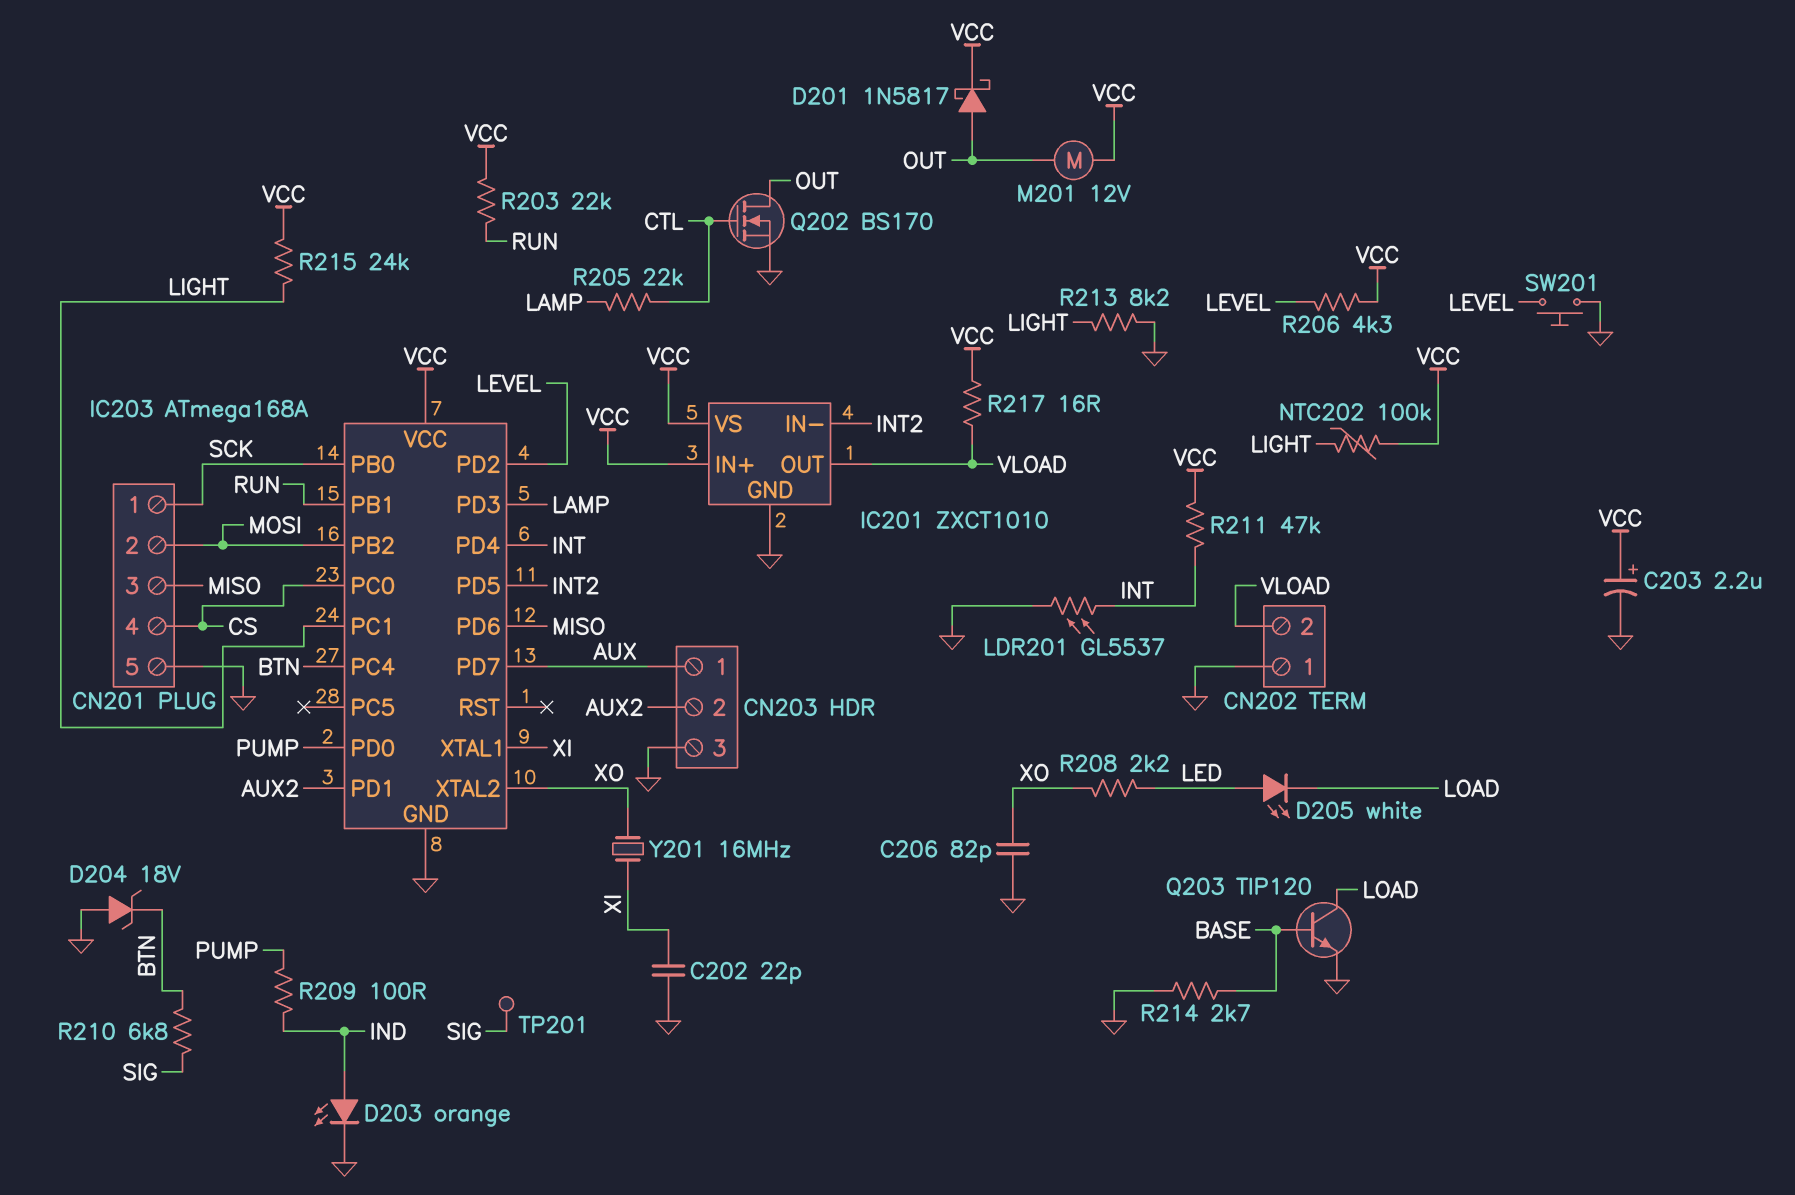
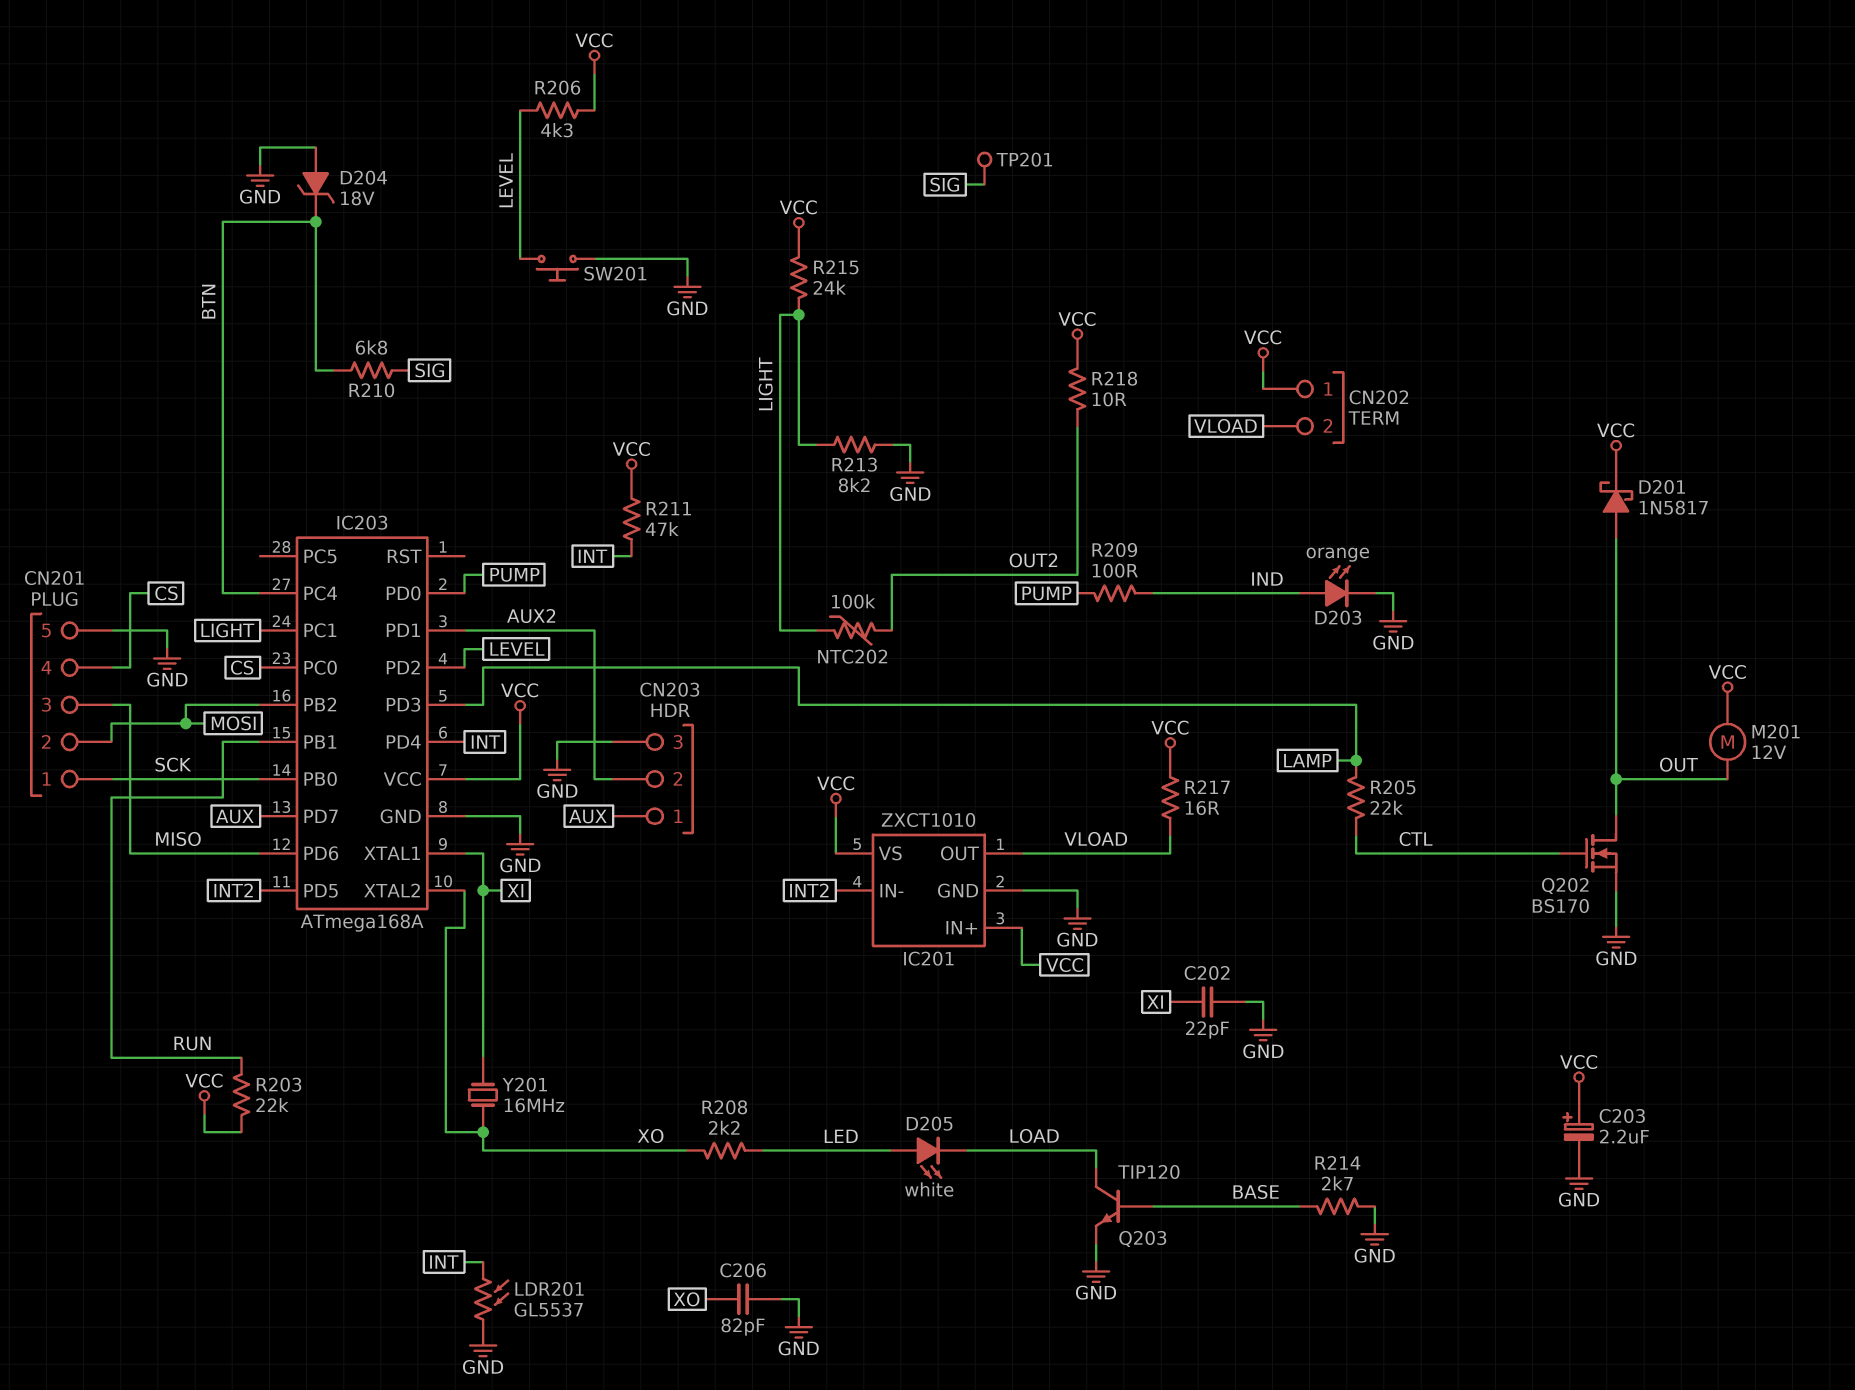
CN202 pin 1: GND -> VCC
NTC202: 100k (LIGHT, VCC) -> 100k (LIGHT, OUT2)
R218: none -> 10 (OUT2, VCC)

